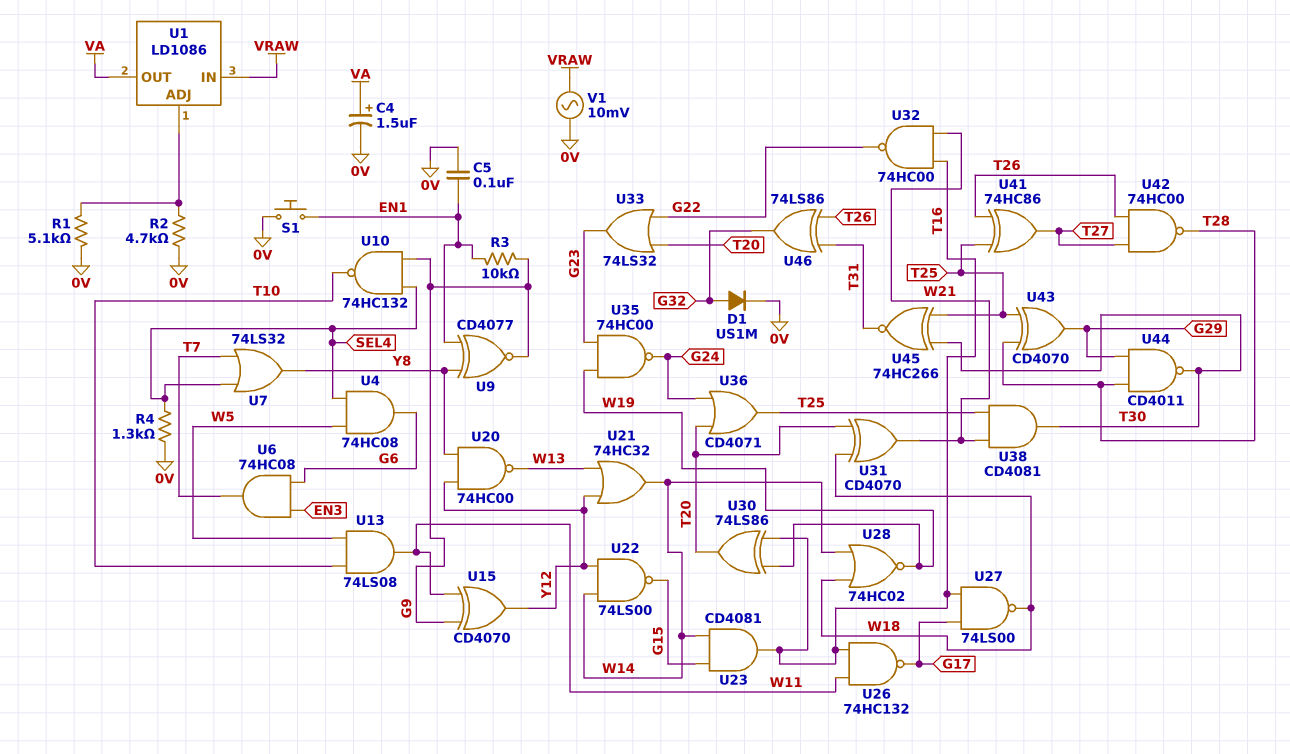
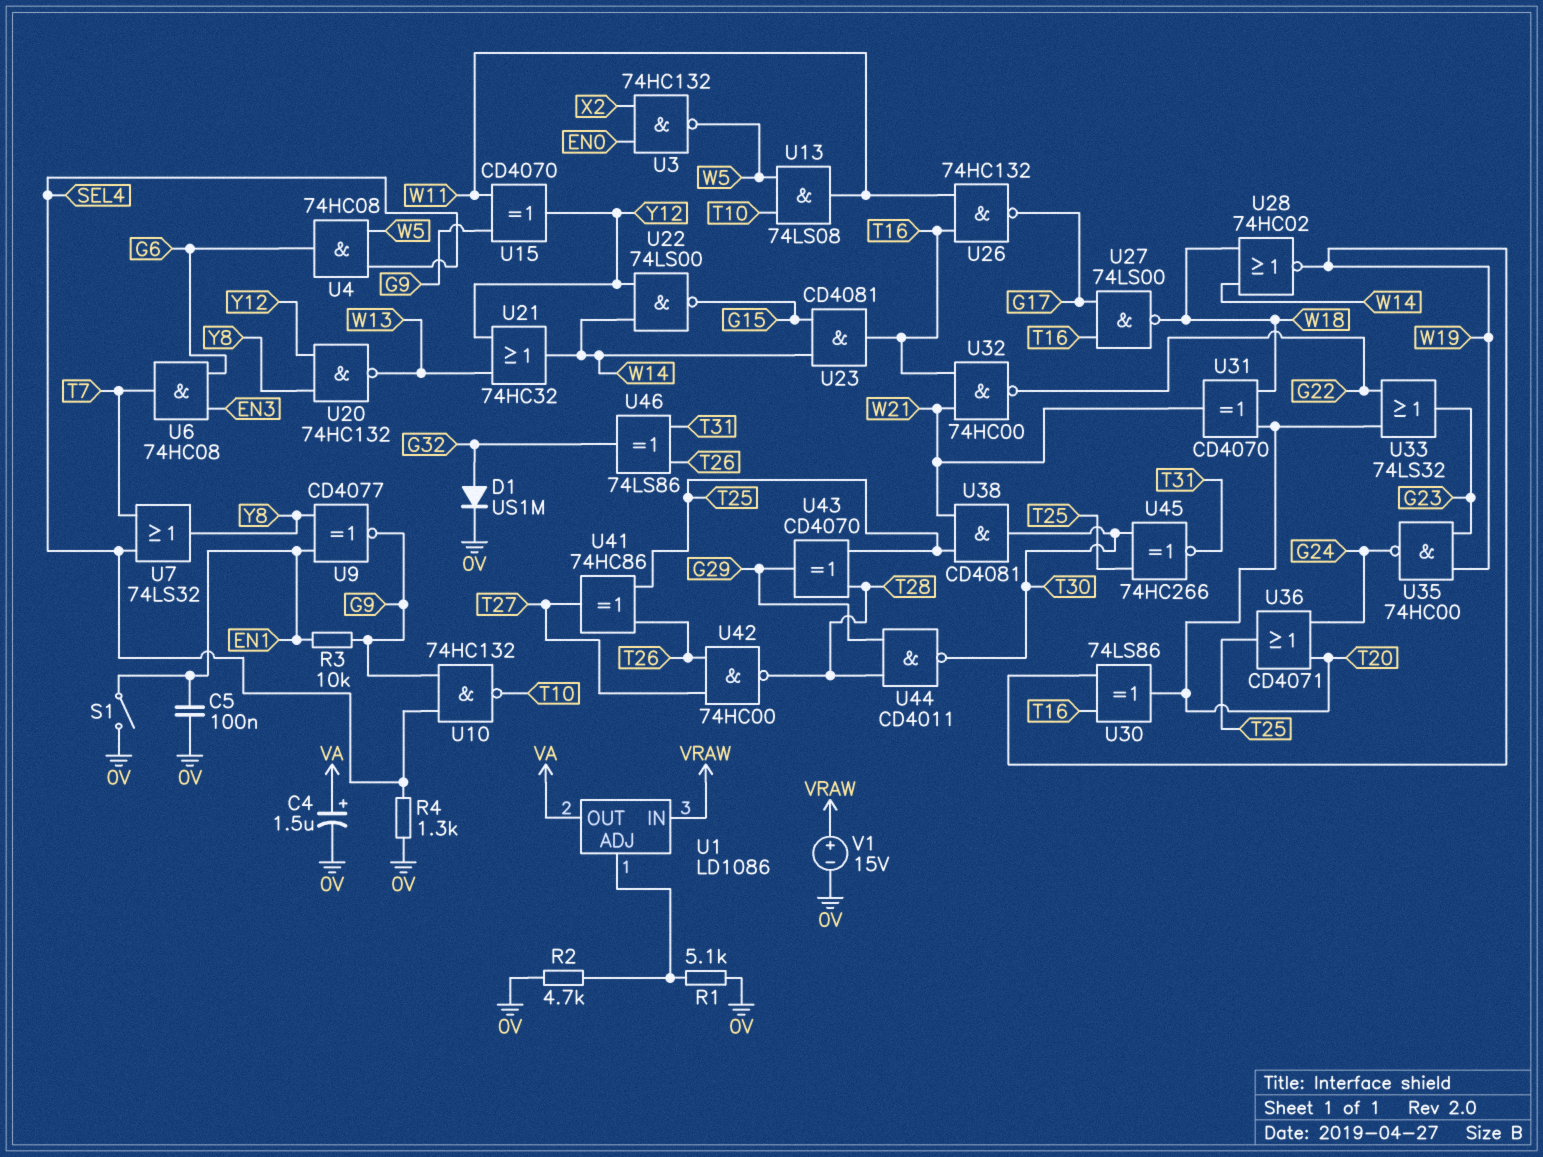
S1: button (0V, EN1) -> switch (0V, EN1)
U3: none -> NAND 74HC132 (in EN0, in X2, out W5)
U20: NAND 74HC00 (in Y8, in Y12, out W13) -> NAND 74HC132 (in Y8, in Y12, out W13)
V1: AC 10mV (0V, VRAW) -> 15V (plus VRAW, minus 0V)

